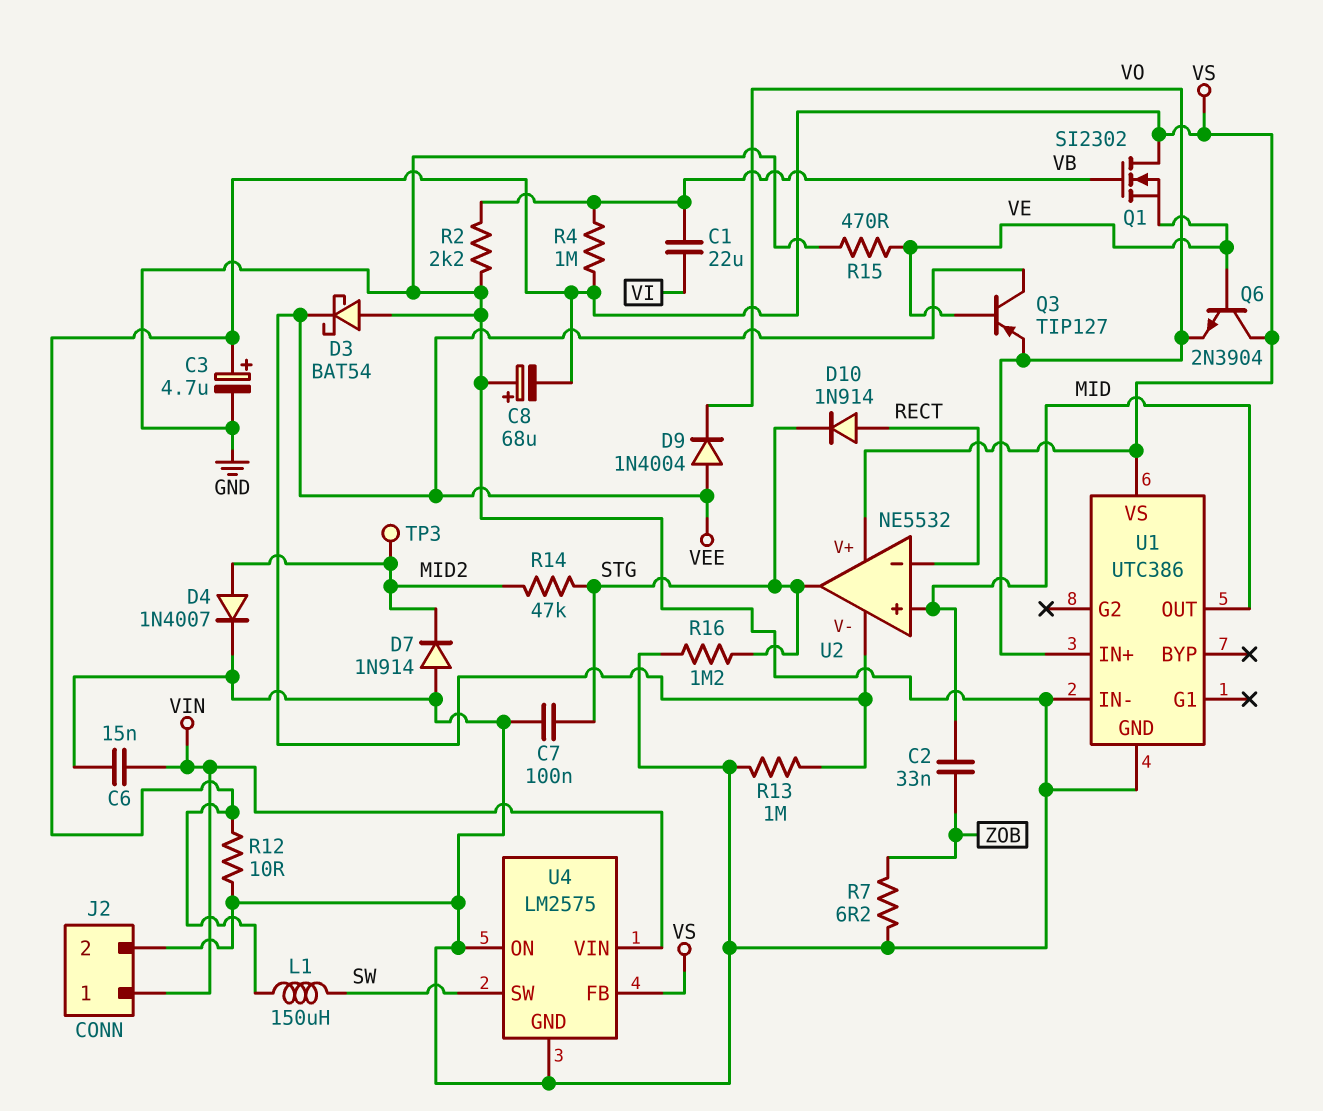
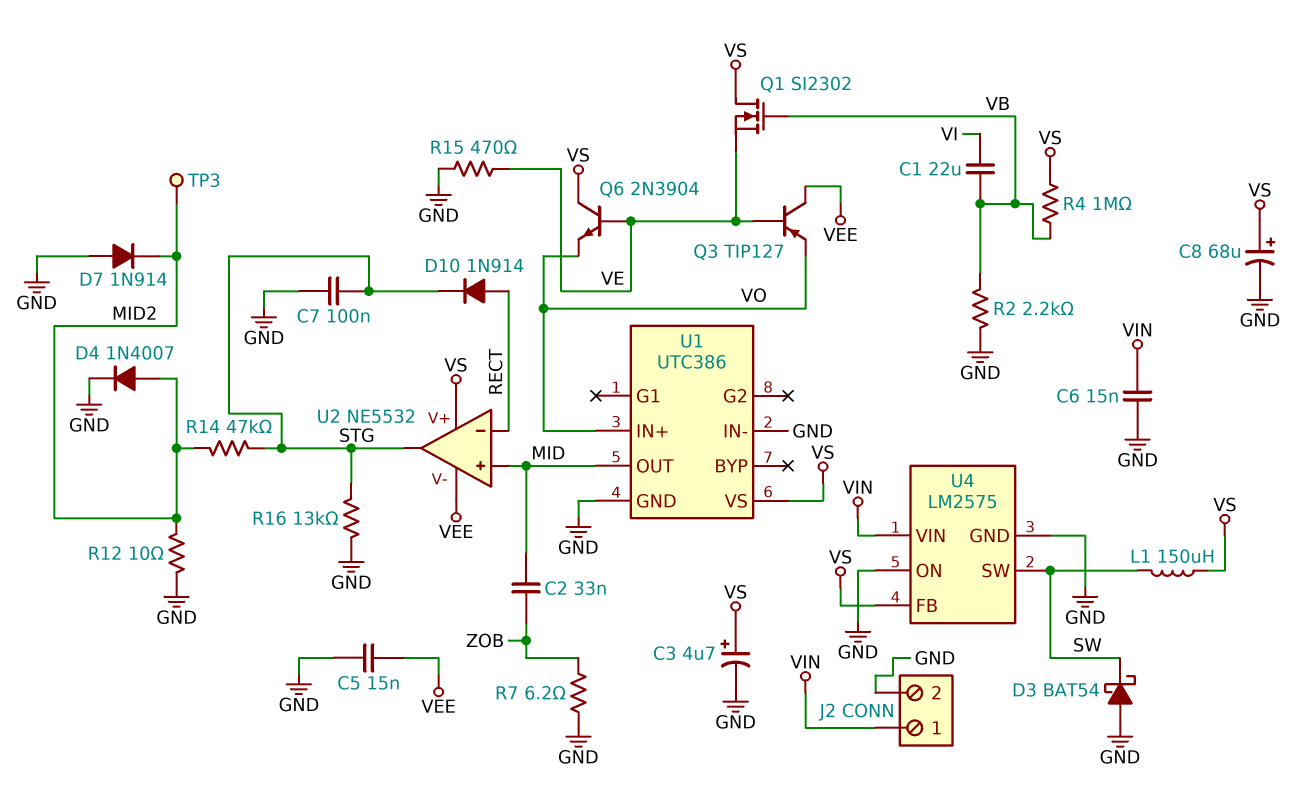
C5: none -> 15nF (GND, VEE)
C8: 68uF (plus GND, minus VS) -> 68uF (plus VS, minus GND)
D3: schottky BAT54 (A GND, K VEE) -> schottky BAT54 (A GND, K SW)
D9: diode 1N4004 (A VEE, K VO) -> none
R12: 10 (GND, VS) -> 10 (GND, MID2)
R13: 1M (GND, VEE) -> none
R16: 1.2M (GND, STG) -> 13k (GND, STG)

